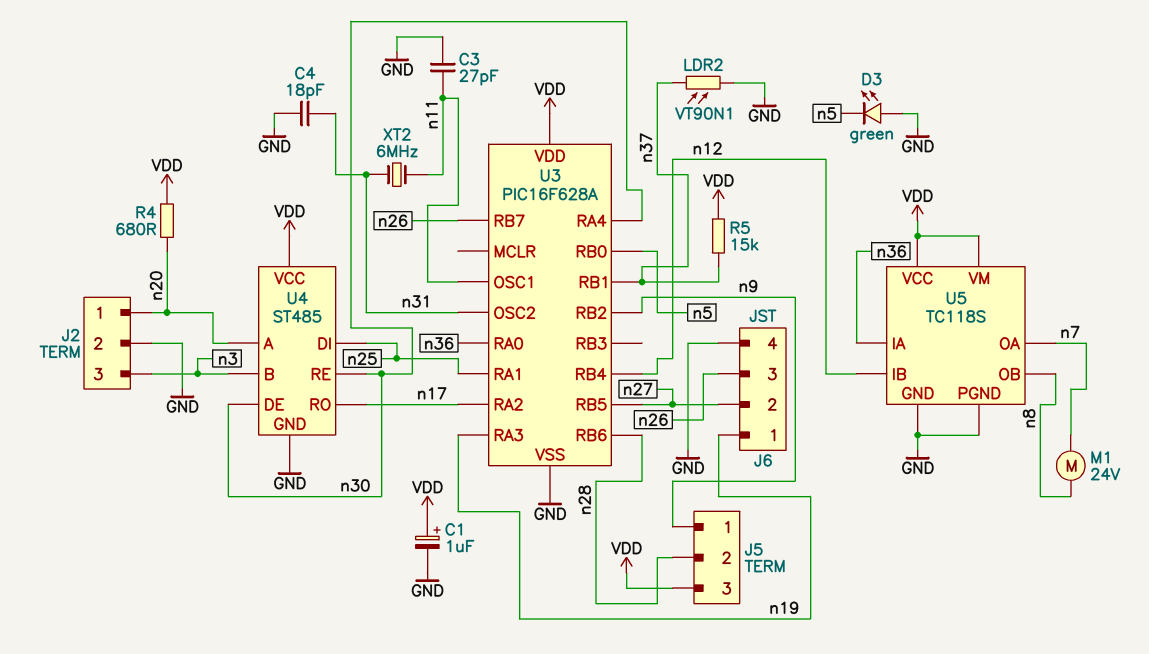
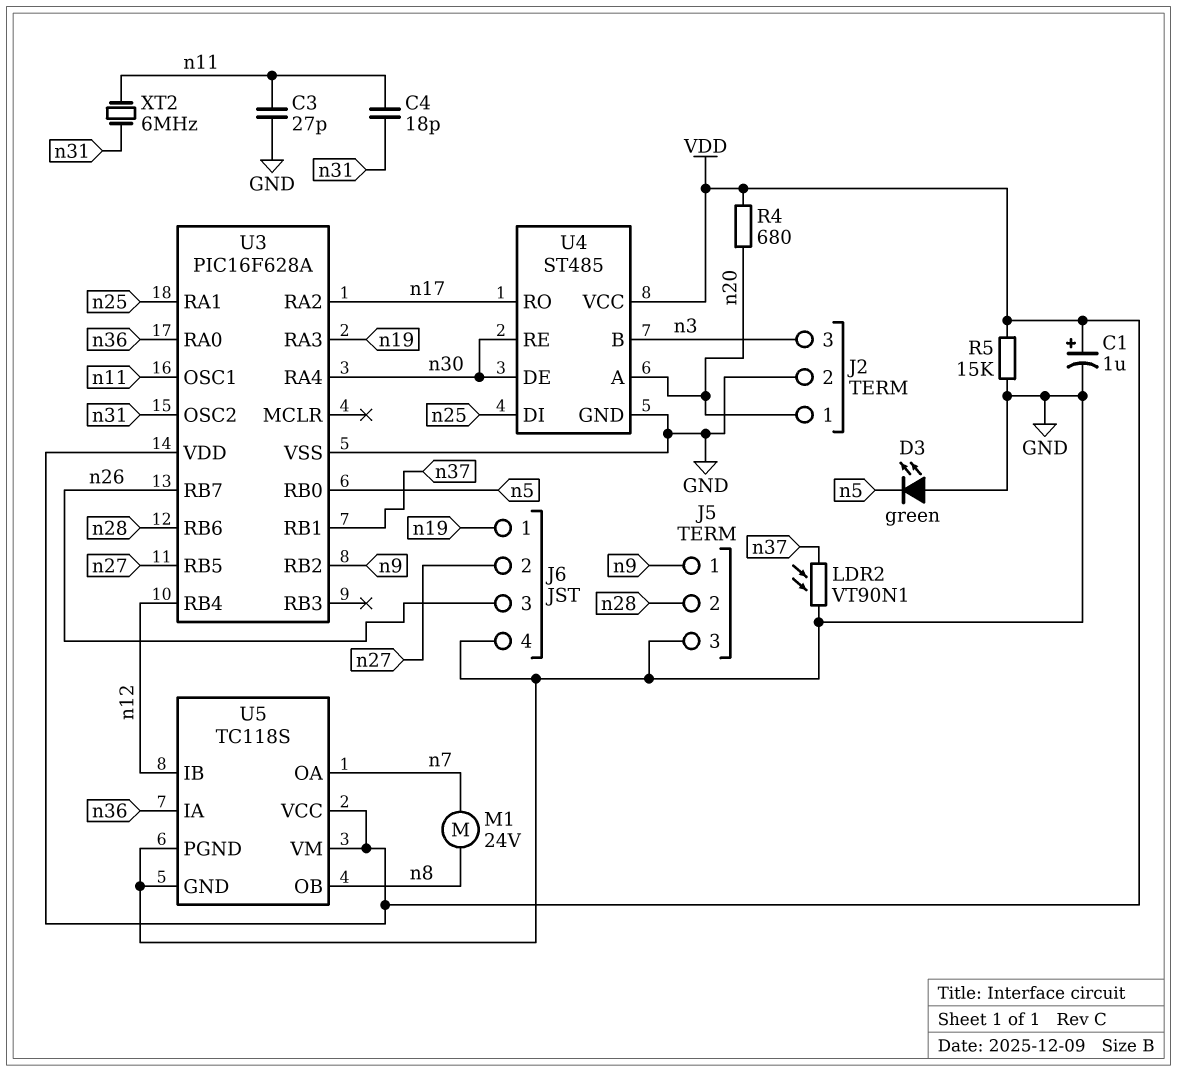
C4: 18pF (GND, n31) -> 18pF (n11, n31)
J5 pin 3: VDD -> GND
R5: 15k (VDD, n37) -> 15k (GND, VDD)

